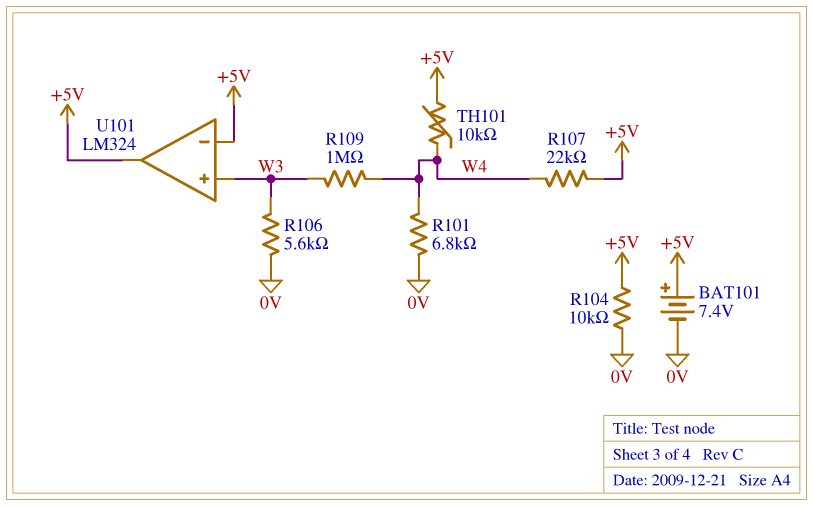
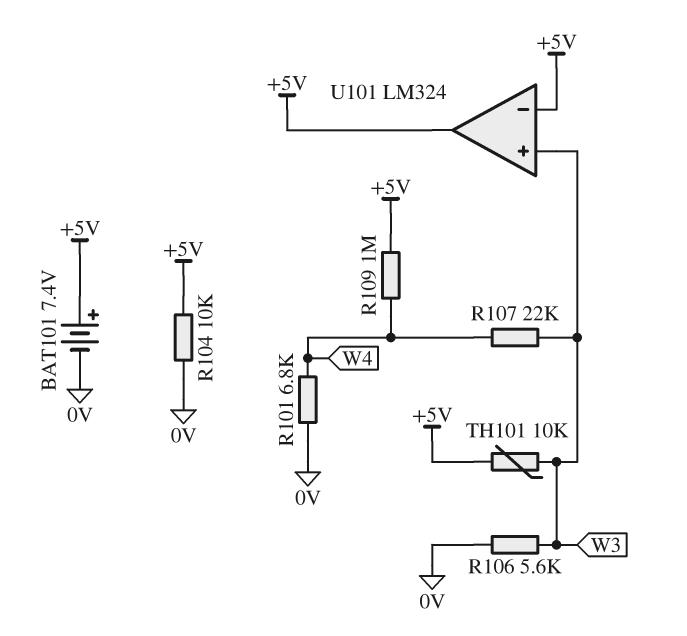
R107: 22k (+5V, W4) -> 22k (W3, W4)
R109: 1M (W3, W4) -> 1M (+5V, W4)
TH101: 10k (+5V, W4) -> 10k (+5V, W3)

